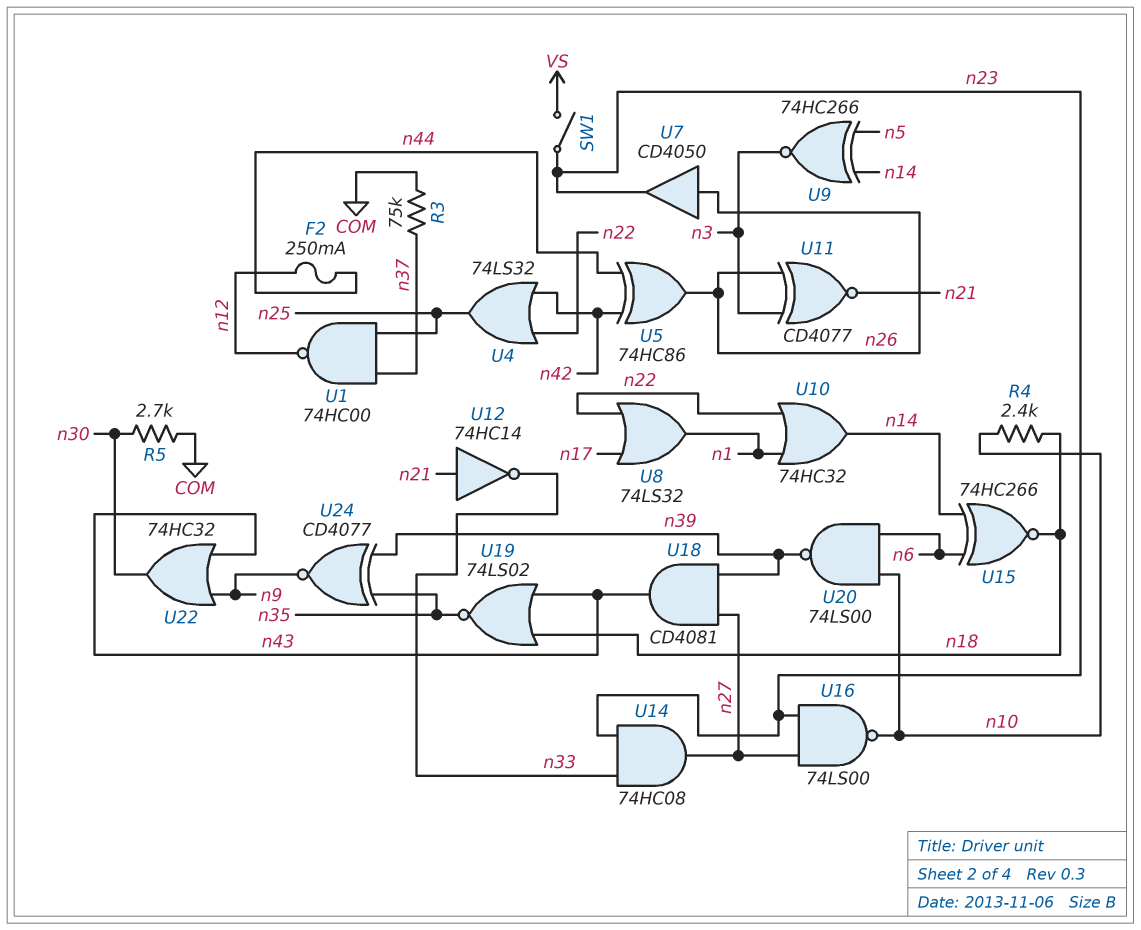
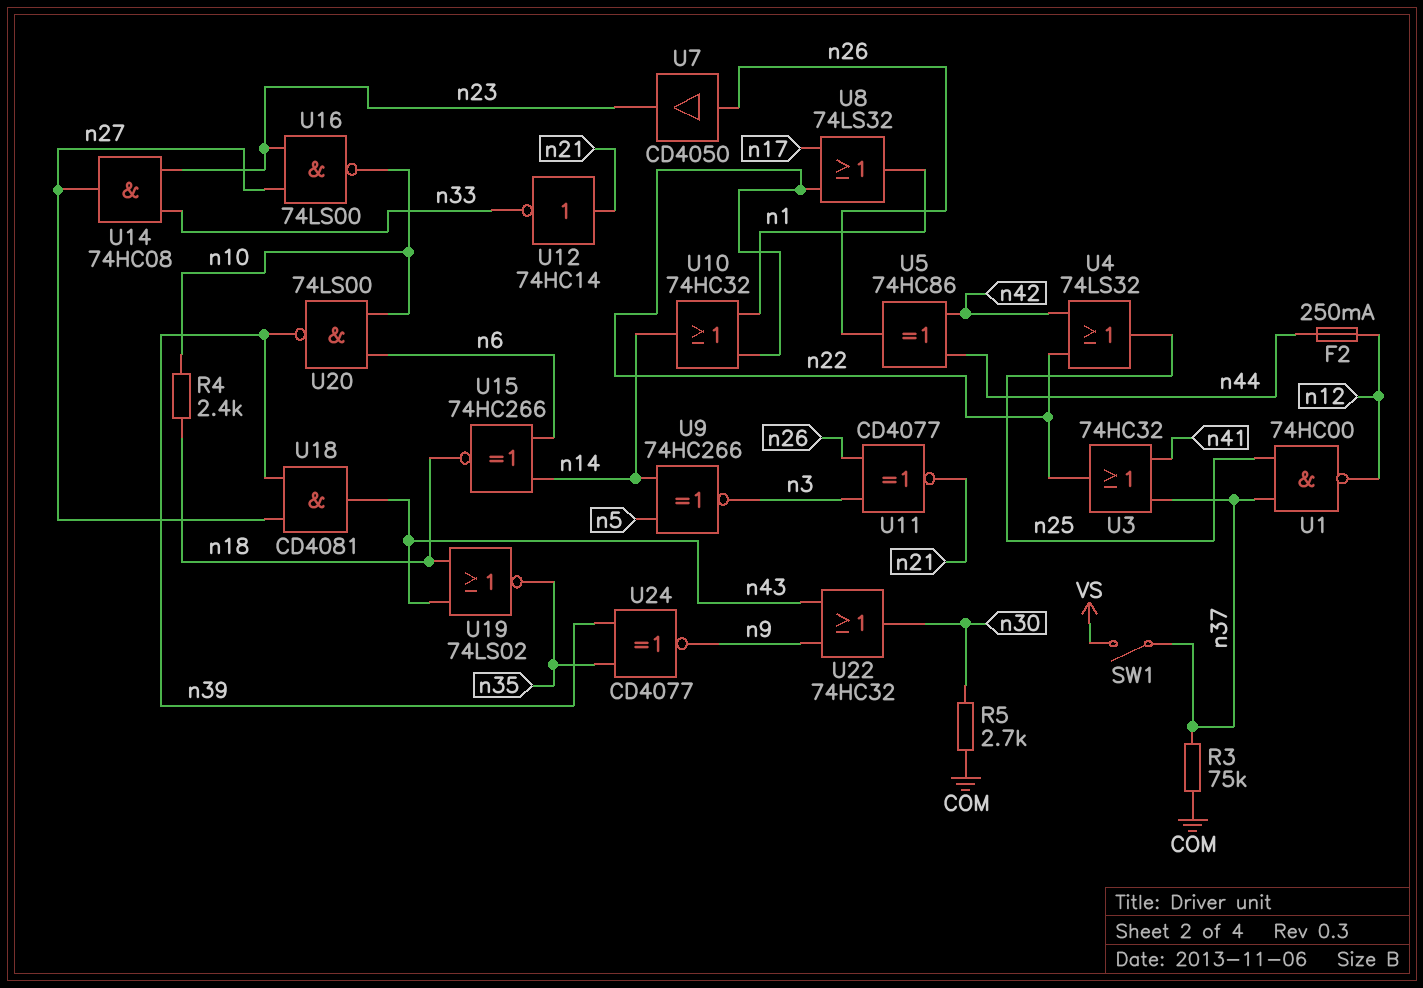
SW1: switch (VS, n23) -> switch (VS, n37)
U3: none -> OR 74HC32 (in n37, in n41, out n22)

